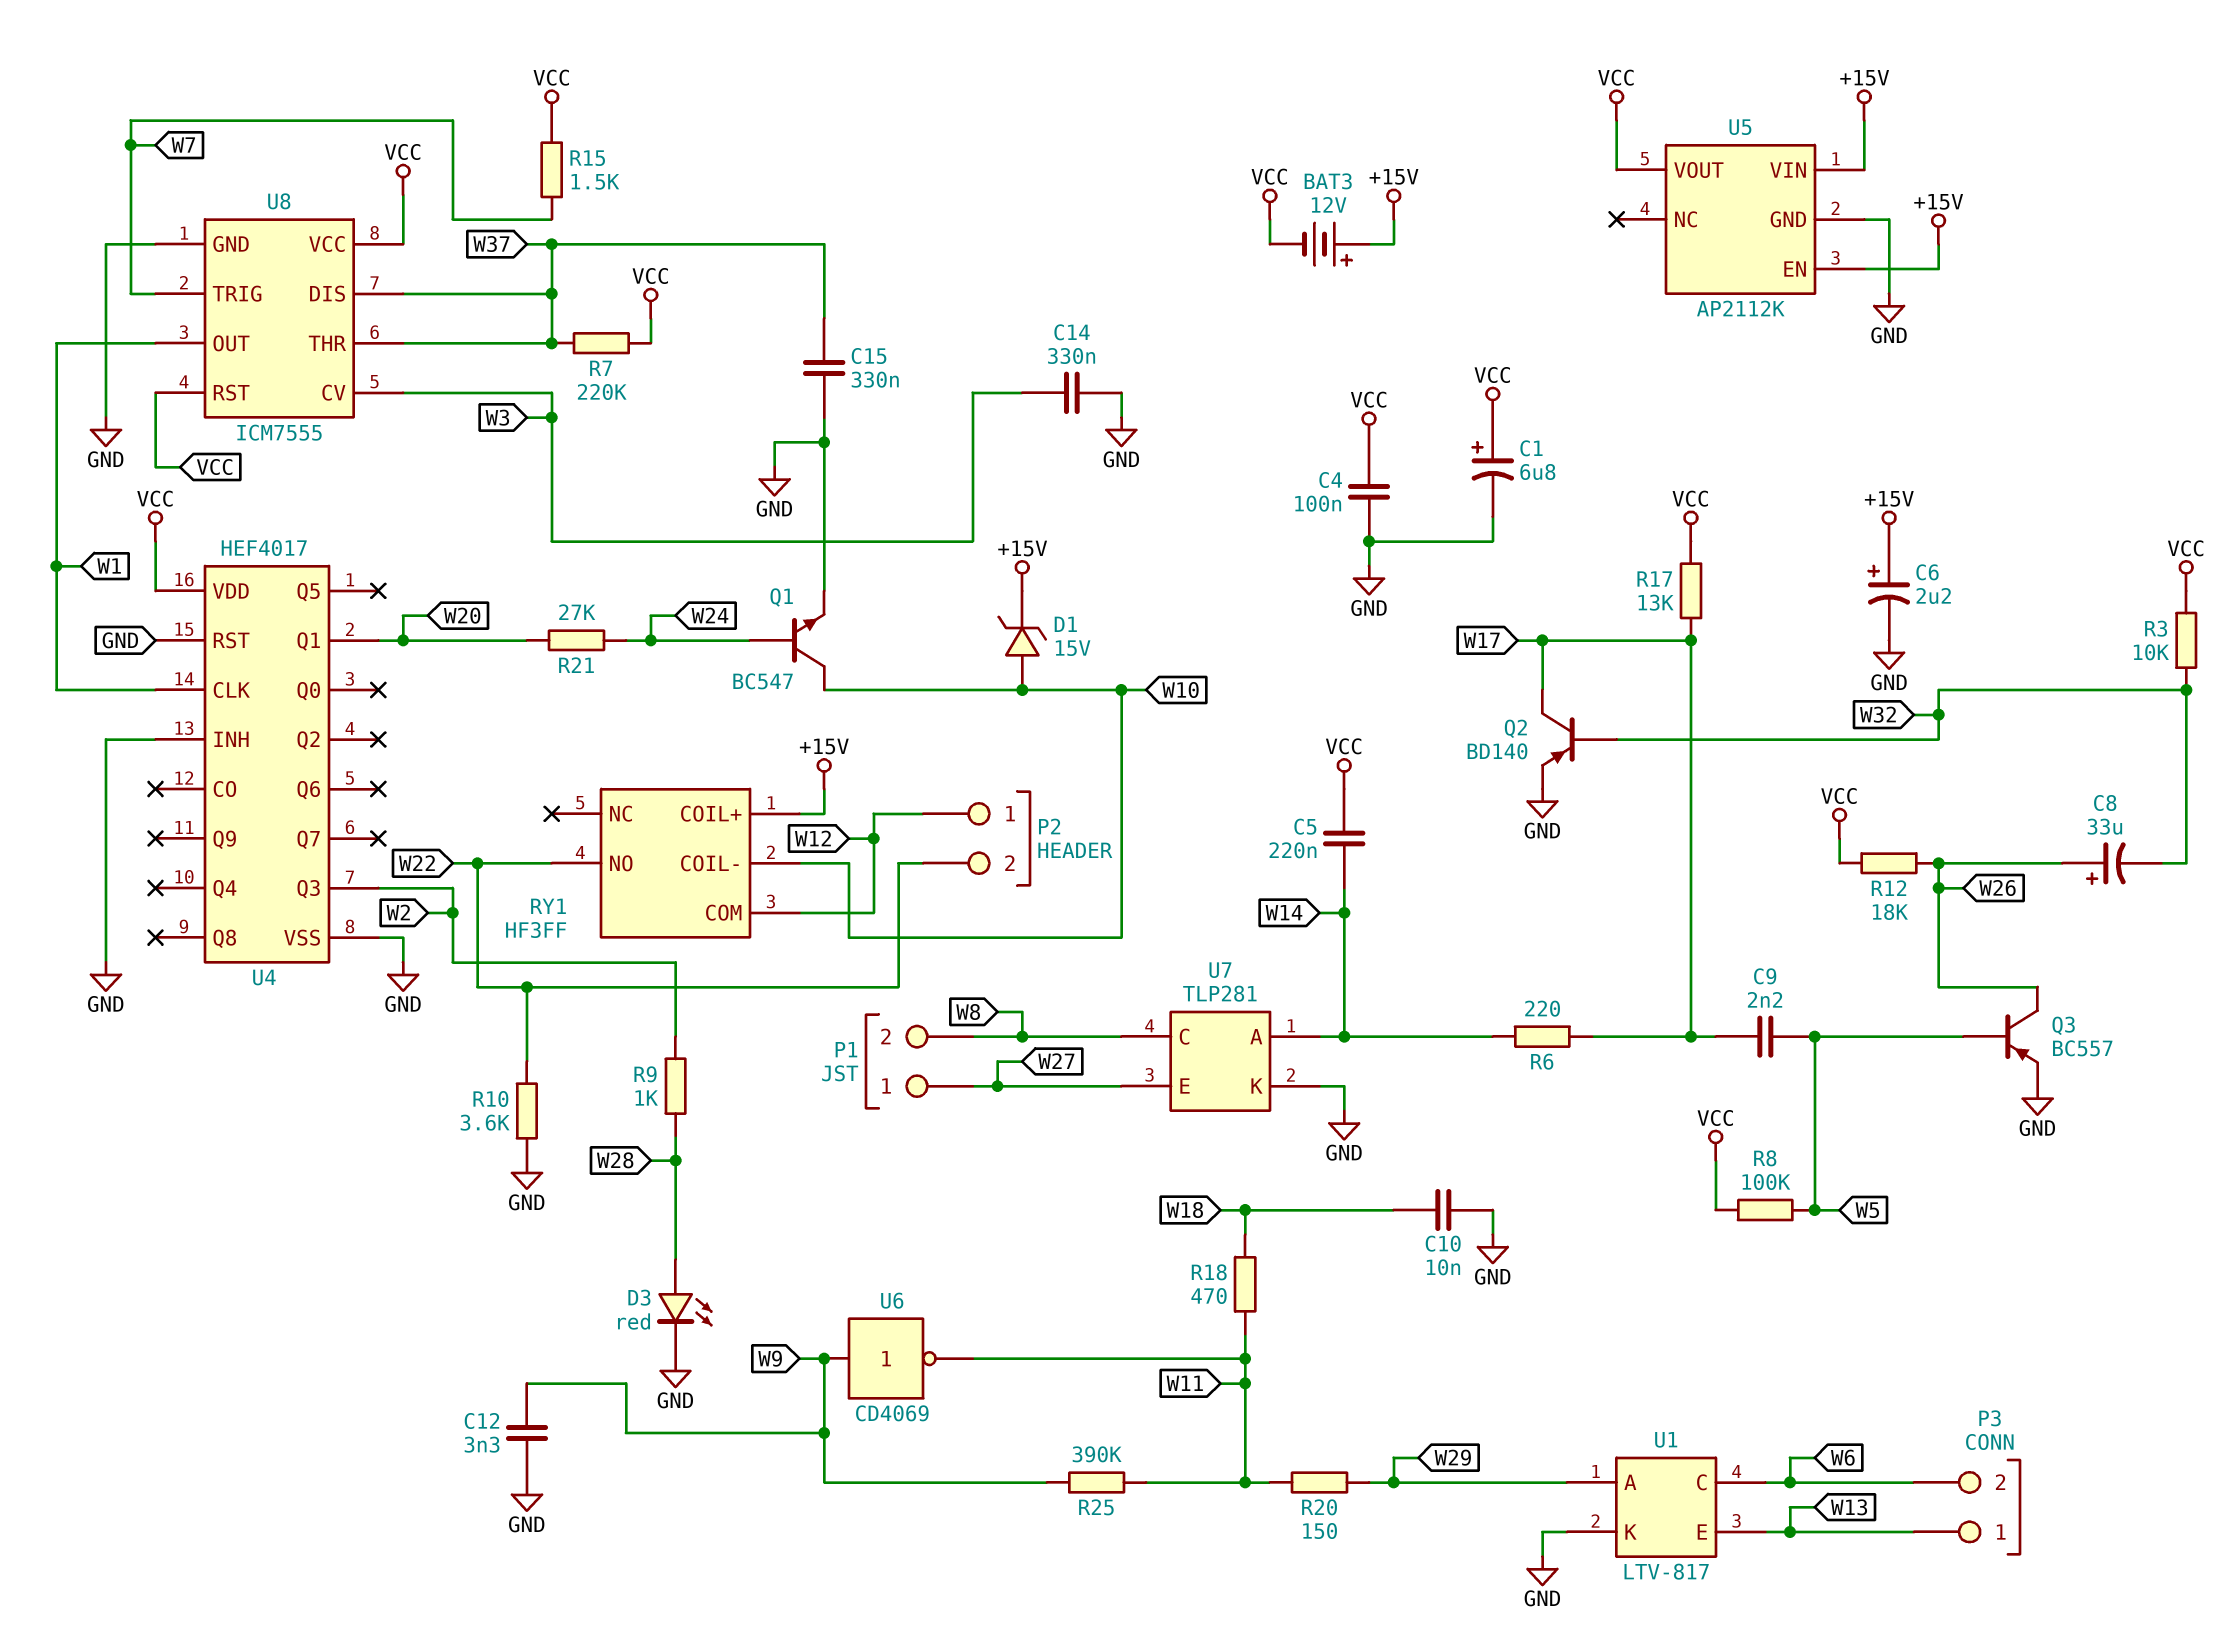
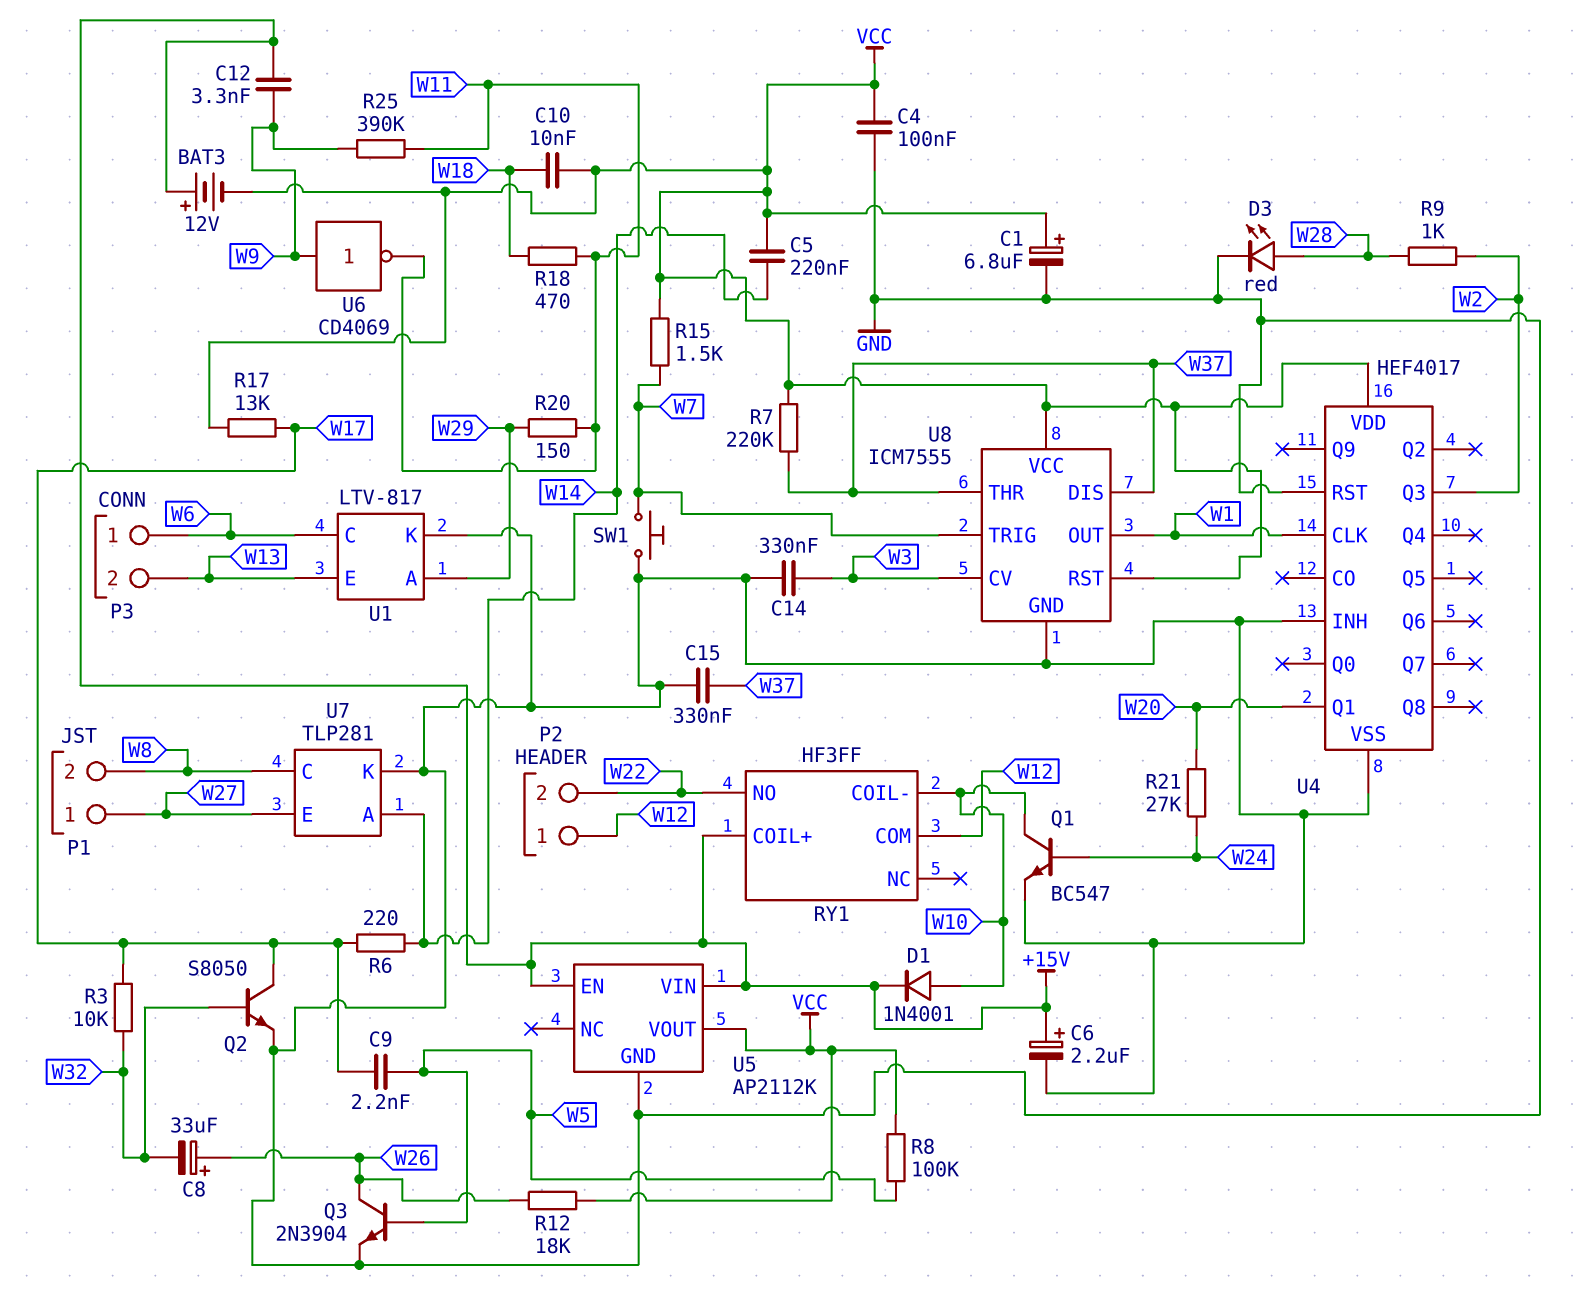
C10: 10nF (GND, W18) -> 10nF (VCC, W18)
C12: 3.3nF (GND, W9) -> 3.3nF (+15V, W9)
D1: zener 15V (A W10, K +15V) -> diode 1N4001 (A W10, K +15V)
P3 pin 1: W13 -> W6
P3 pin 2: W6 -> W13
Q2: PNP BD140 (B W32, C W17, E GND) -> NPN S8050 (B W32, C W17, E GND)
Q3: PNP BC557 (B W5, C W26, E GND) -> NPN 2N3904 (B W5, C W26, E GND)
R3: 10k (VCC, W32) -> 10k (W17, W32)
R10: 3.6k (GND, W22) -> none
SW1: none -> button (GND, W7)

